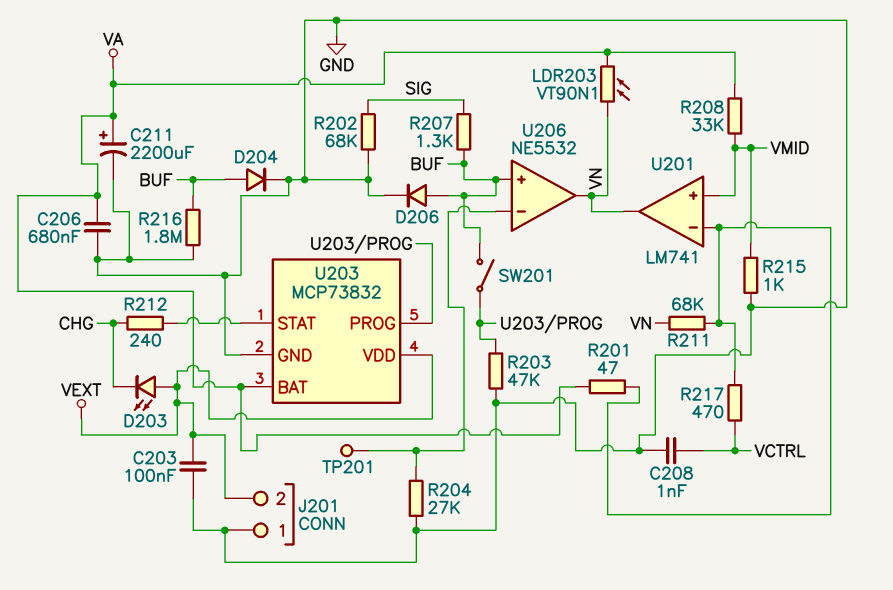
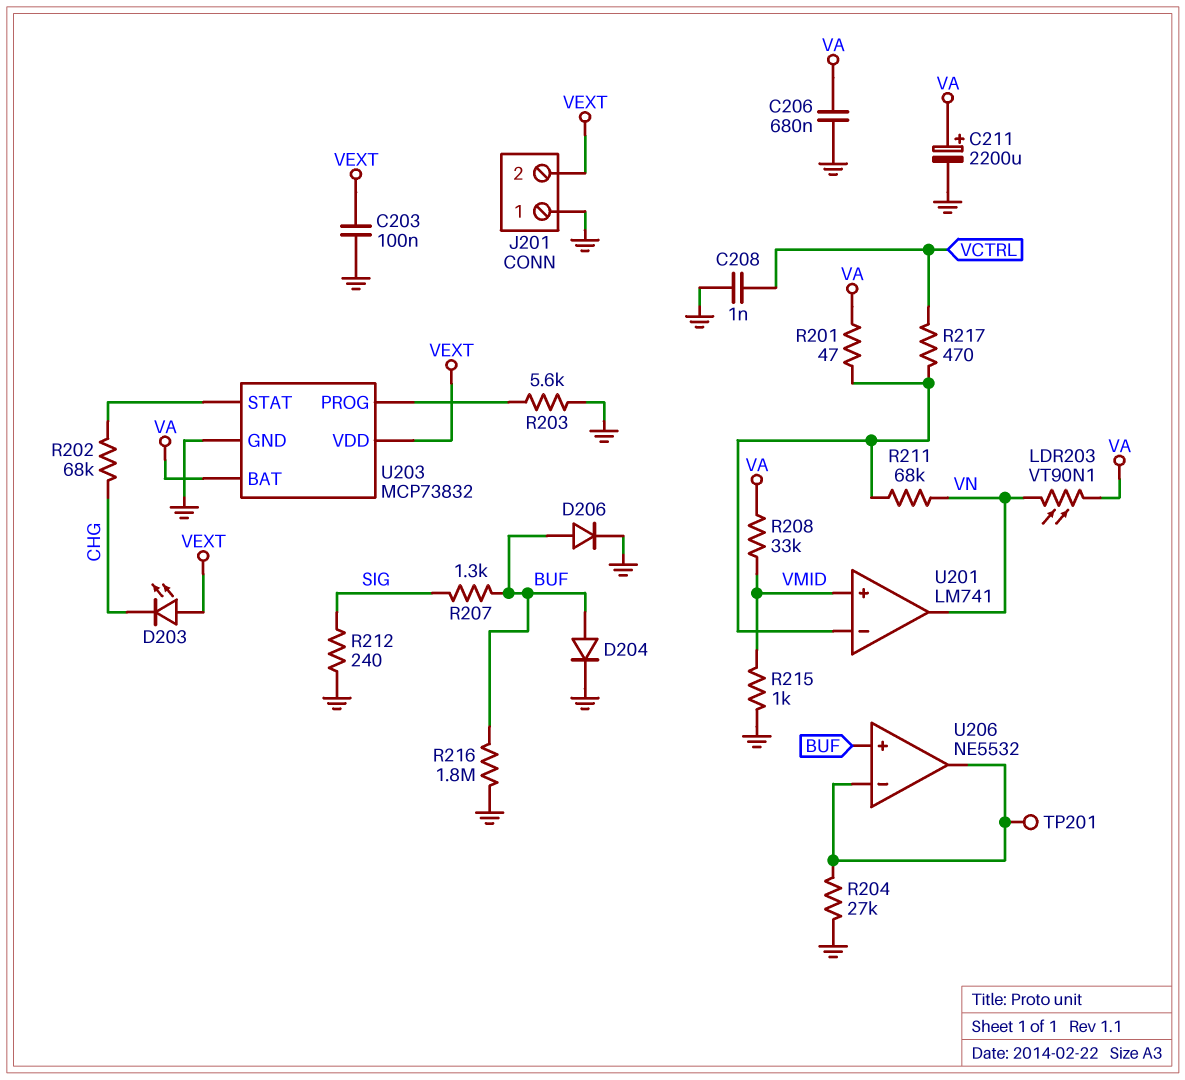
R202: 68k (GND, SIG) -> 68k (CHG, U203/STAT)
R203: 47k (GND, U203/PROG) -> 5.6k (GND, U203/PROG)
R212: 240 (CHG, U203/STAT) -> 240 (GND, SIG)
SW201: switch (BUF, U203/PROG) -> none
U206 pin out: VN -> U206/in-

